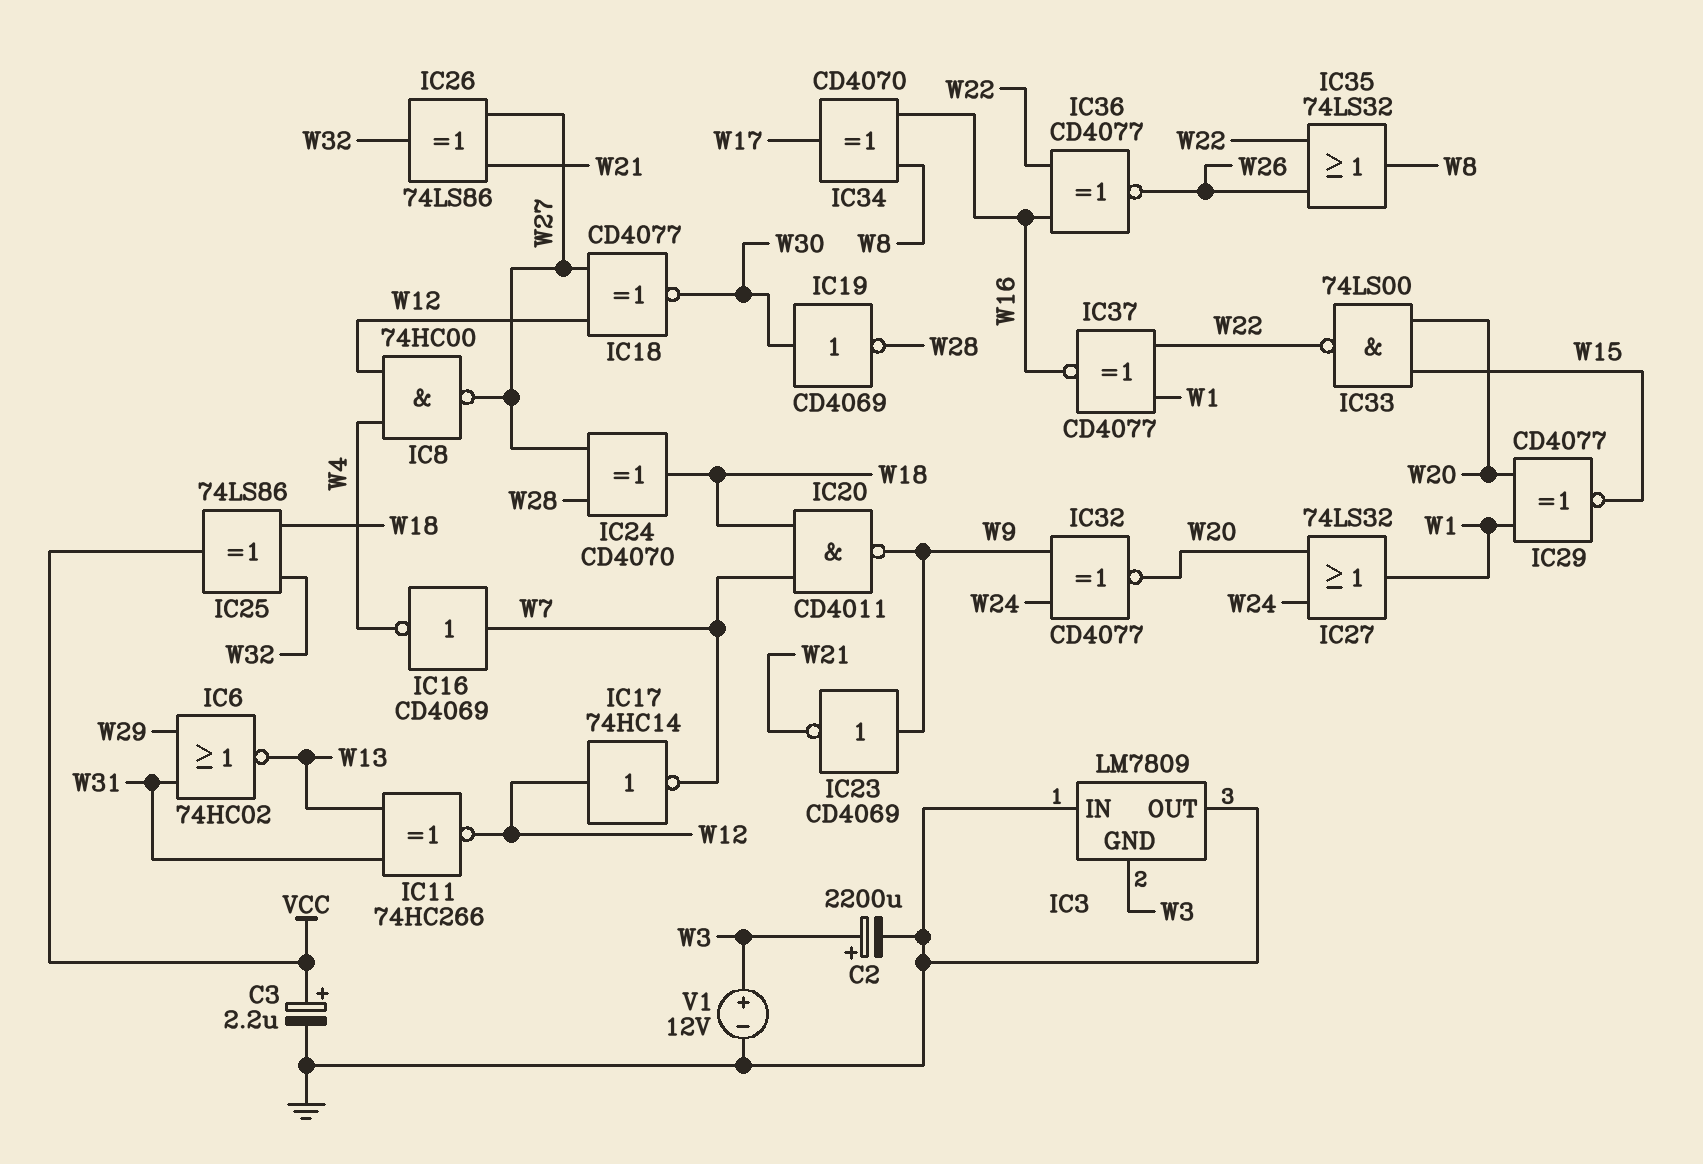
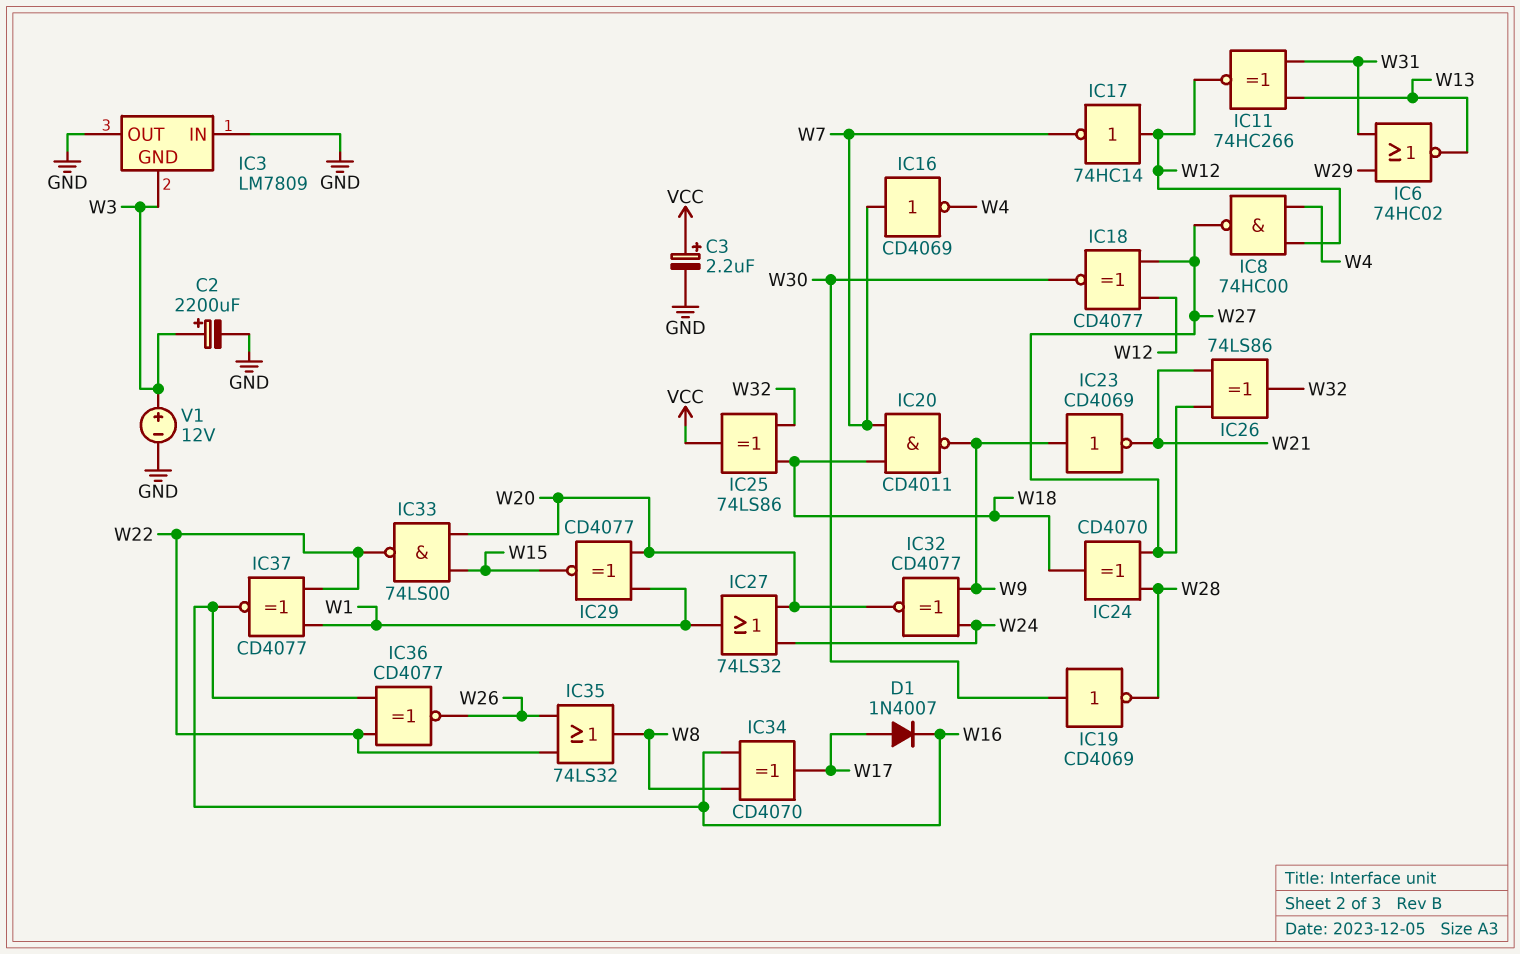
D1: none -> diode 1N4007 (A W17, K W16)

